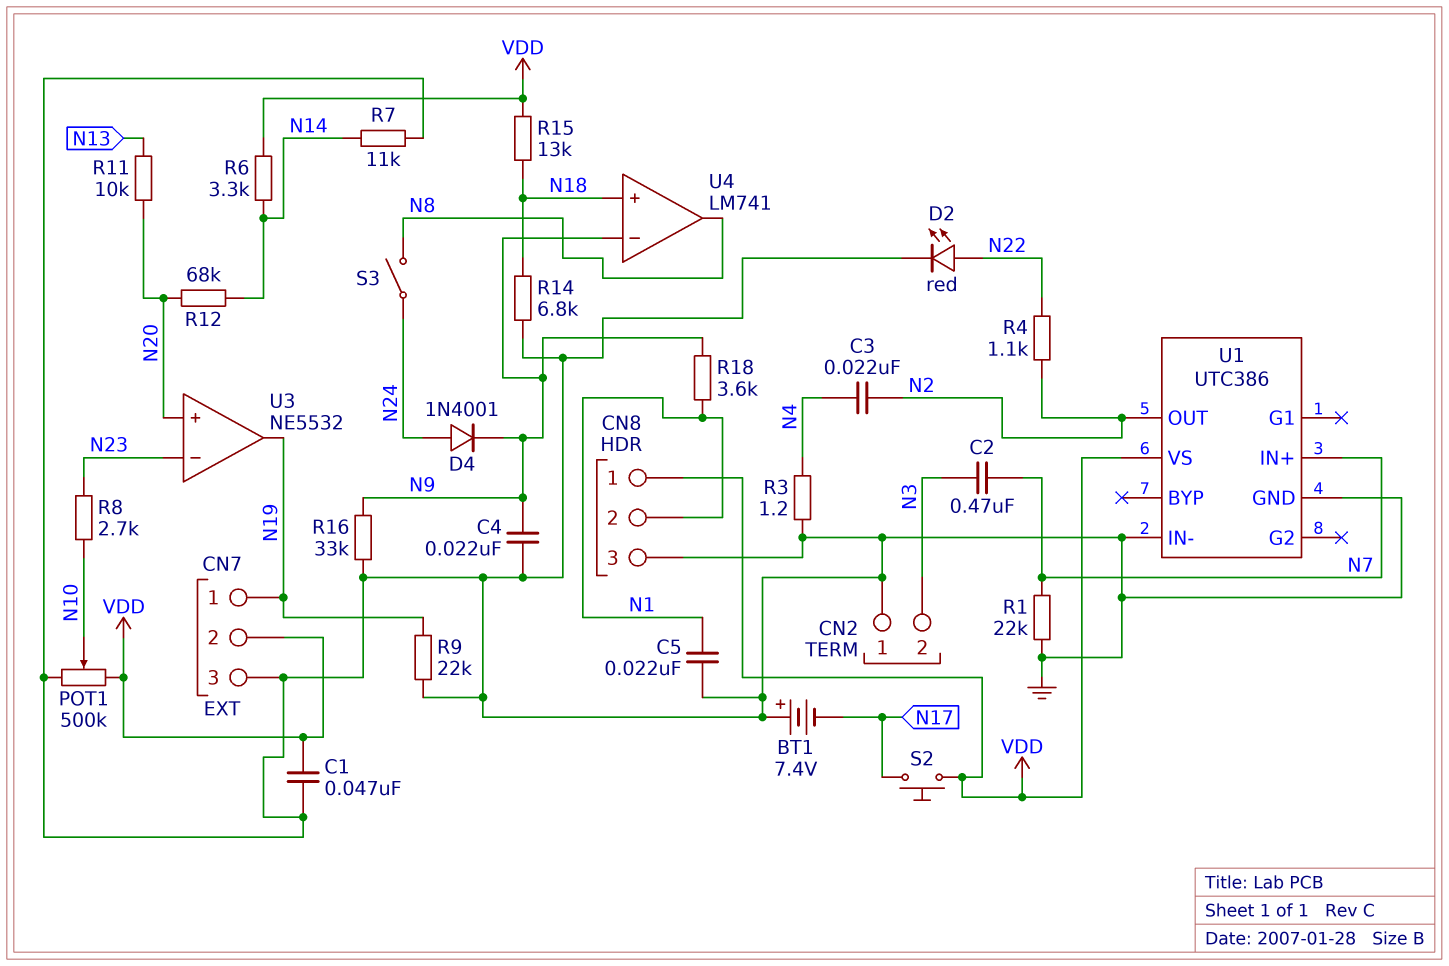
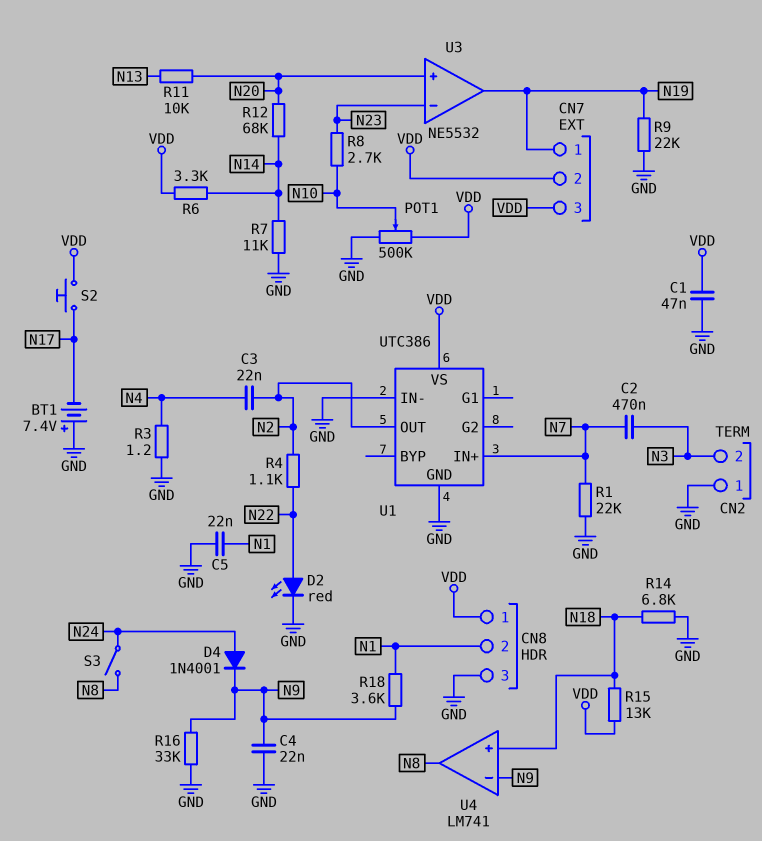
CN7 pin 3: GND -> VDD

